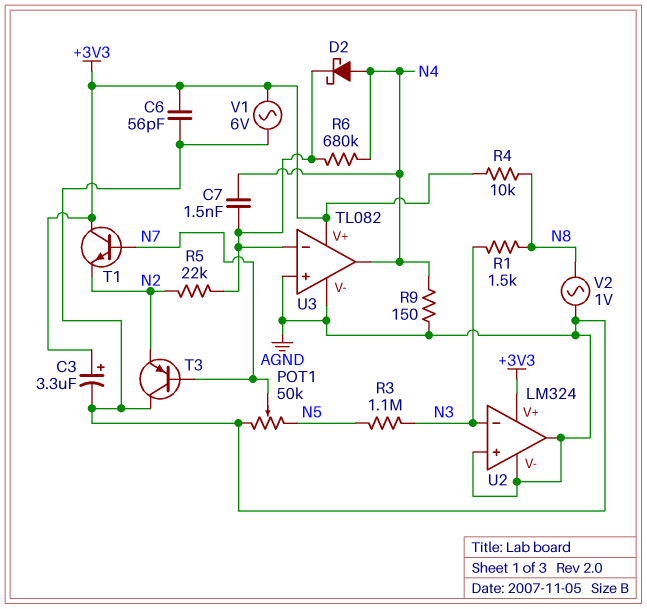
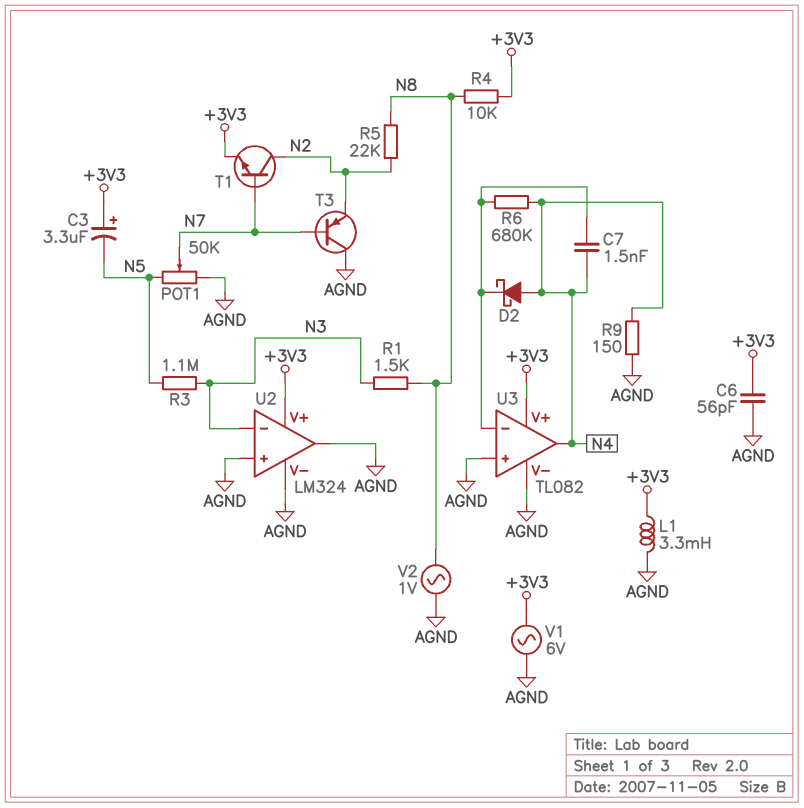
C3: 3.3uF (plus +3V3, minus AGND) -> 3.3uF (plus +3V3, minus N5)
L1: none -> 3.3mH (+3V3, AGND)
R5: 22k (N2, U3/in-) -> 22k (N2, N8)
T1: NPN (B N7, C +3V3, E N2) -> NPN (B N7, C N2, E +3V3)

